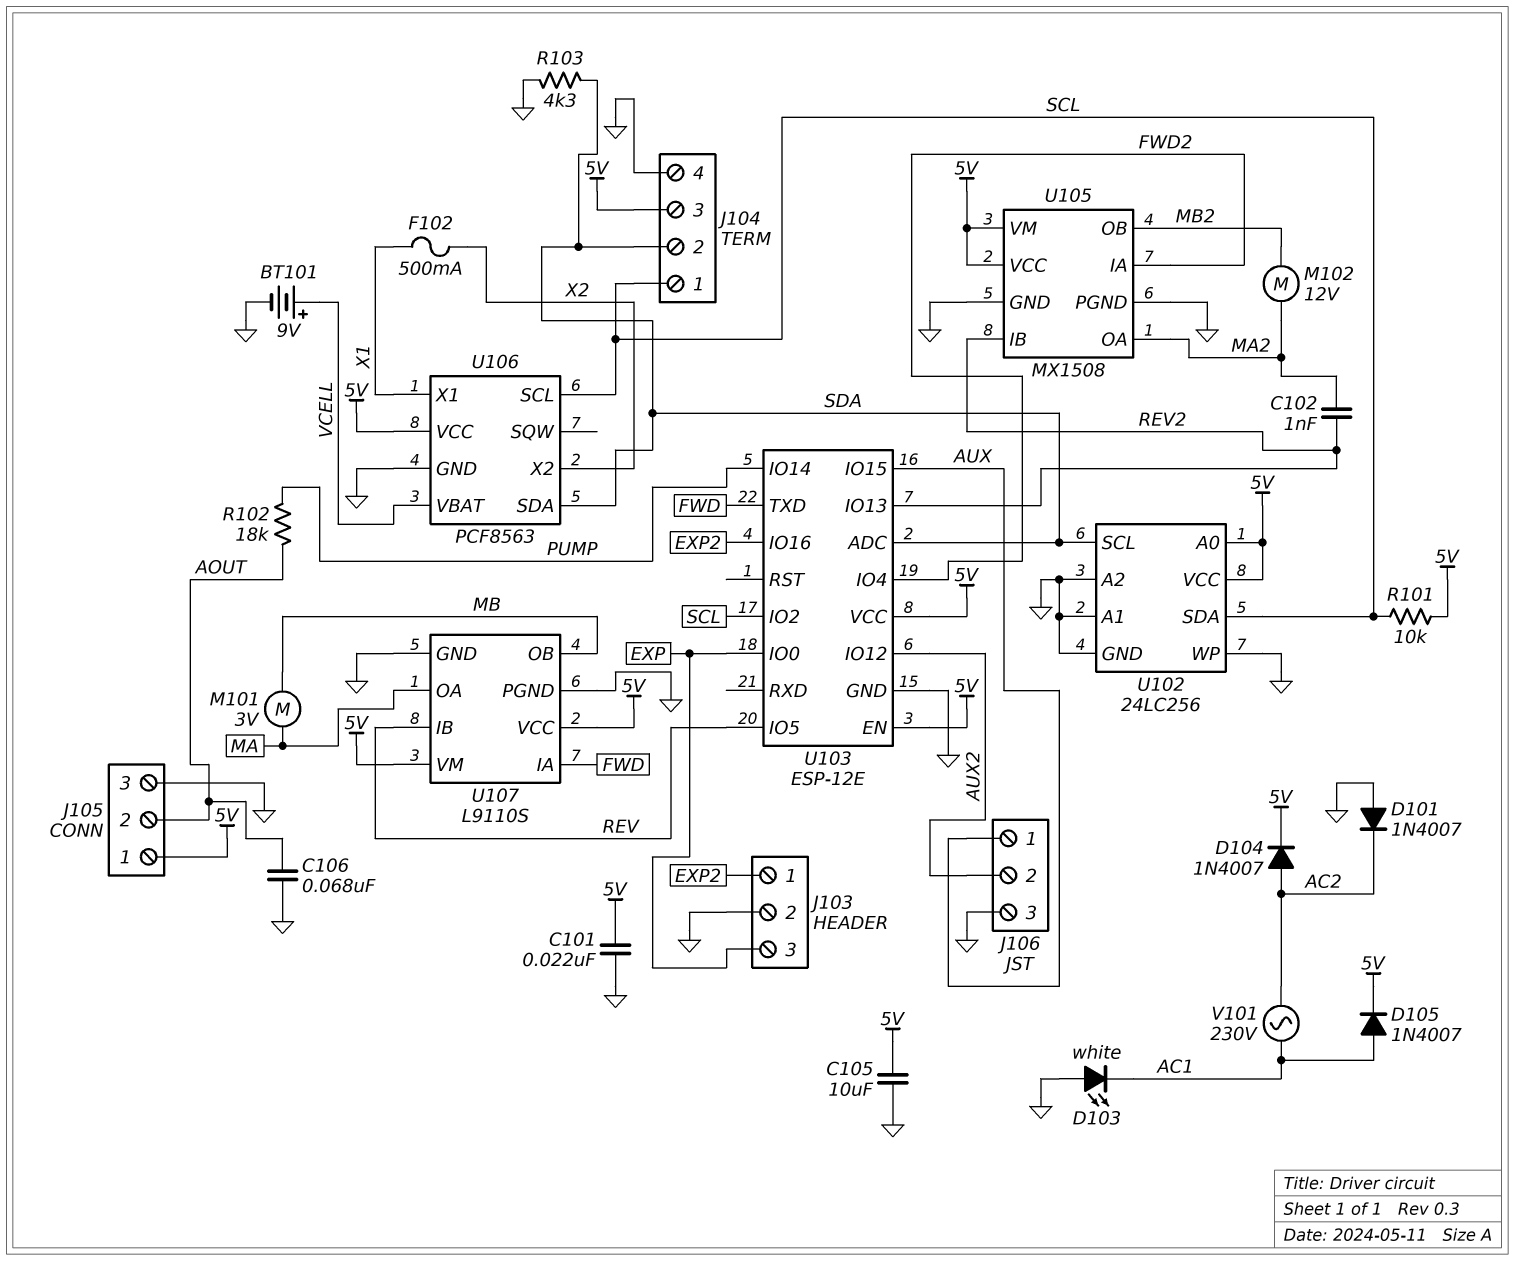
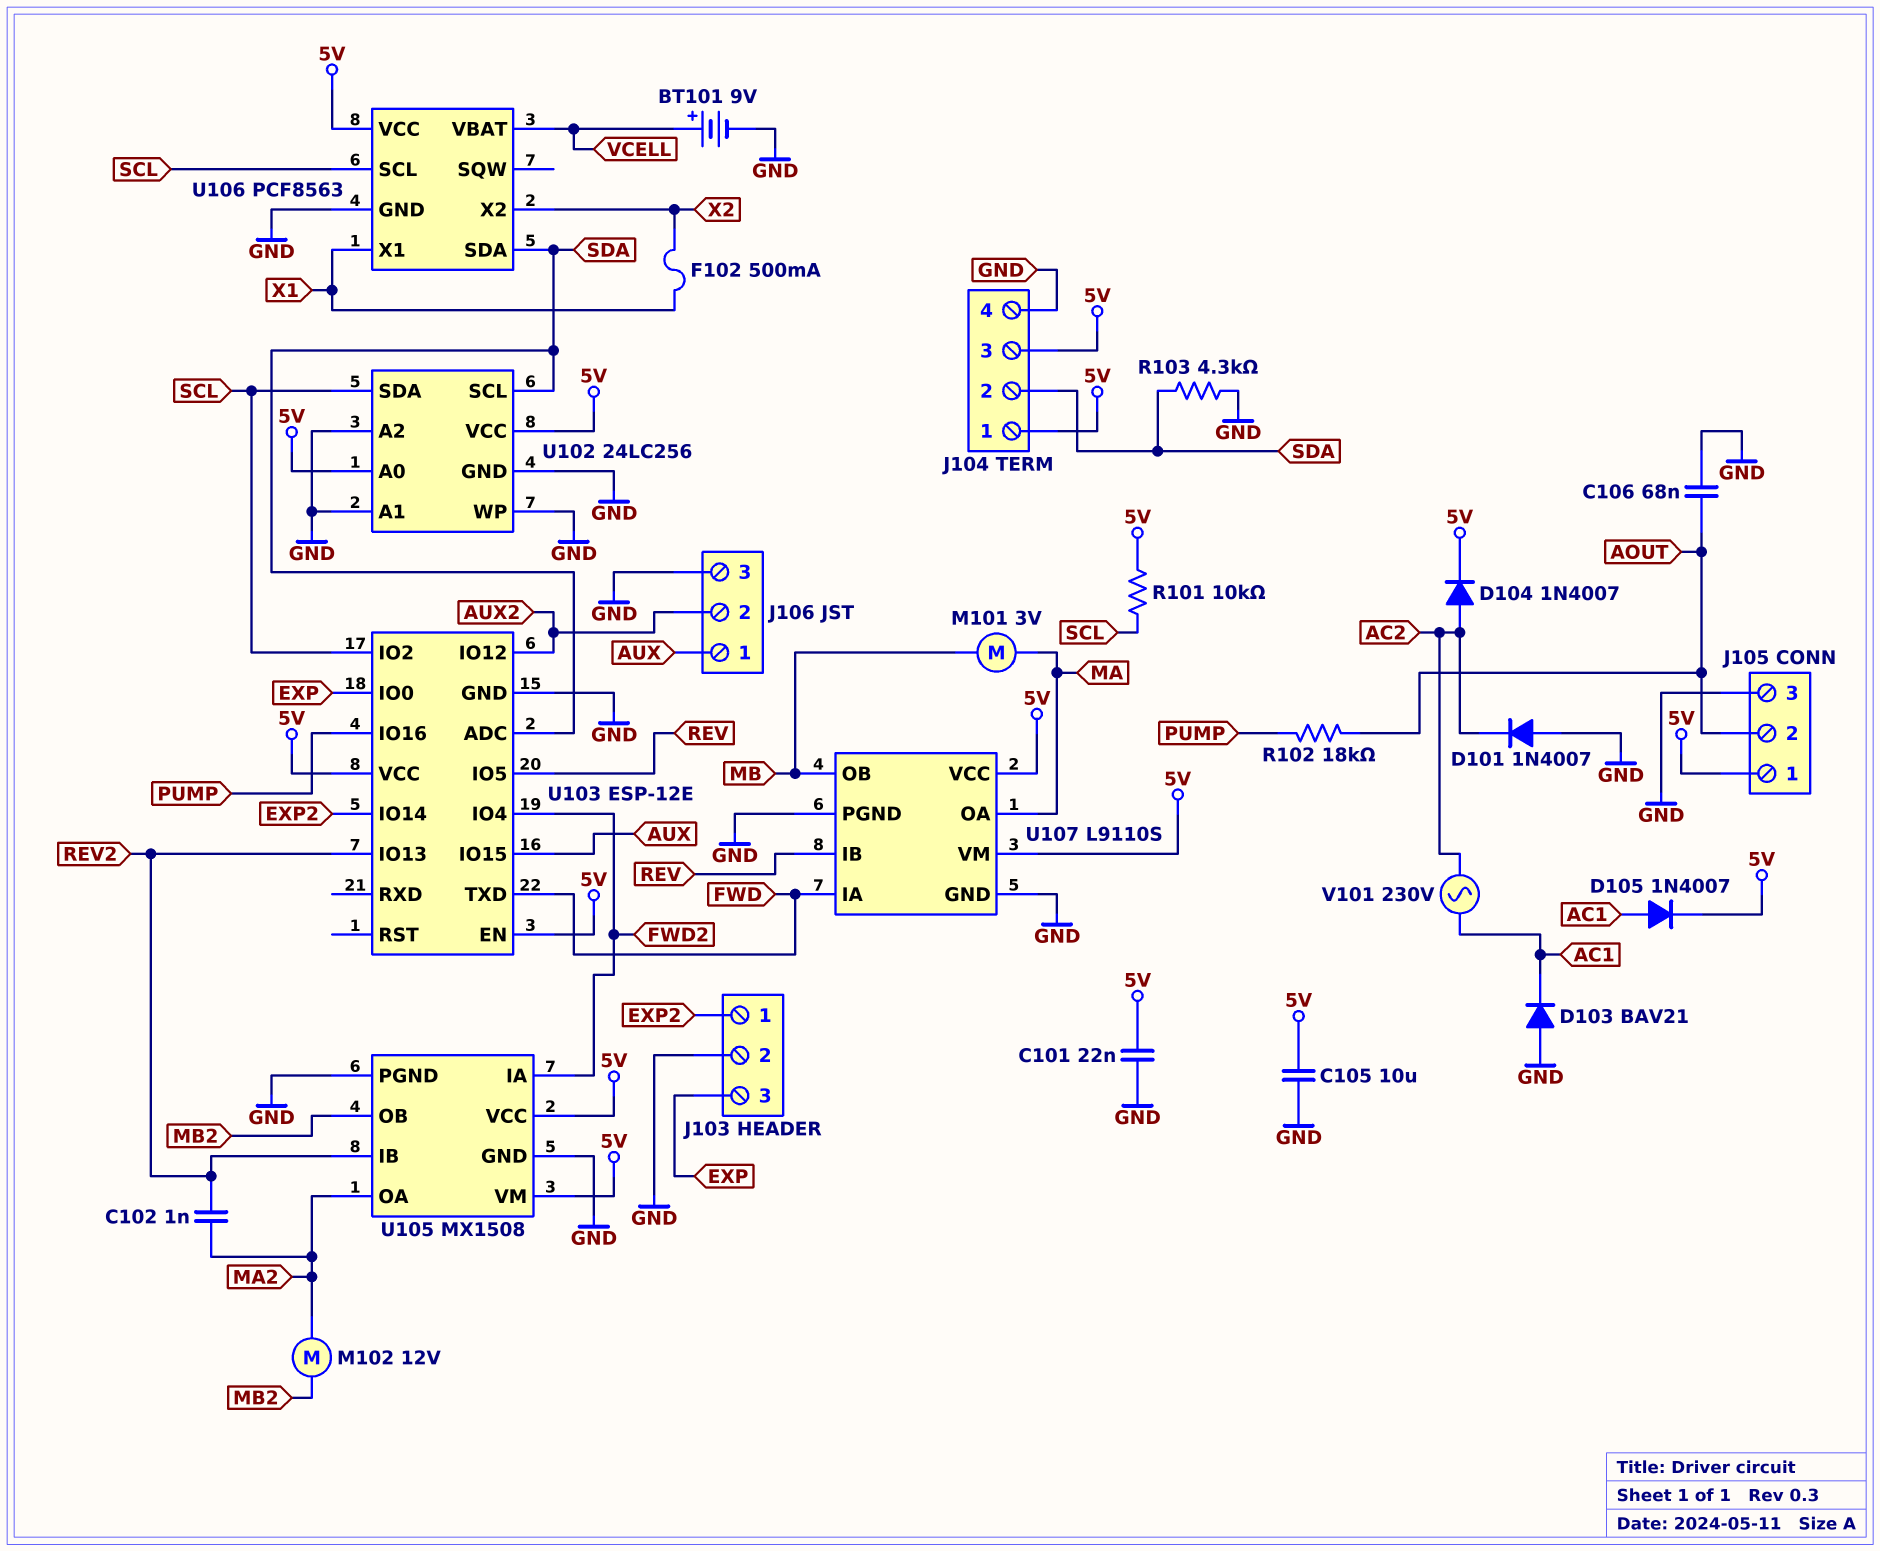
D103: LED white (A GND, K AC1) -> diode BAV21 (A GND, K AC1)
J104 pin 1: SCL -> 5V
U103 pin IO14: PUMP -> EXP2
U103 pin IO16: EXP2 -> PUMP

